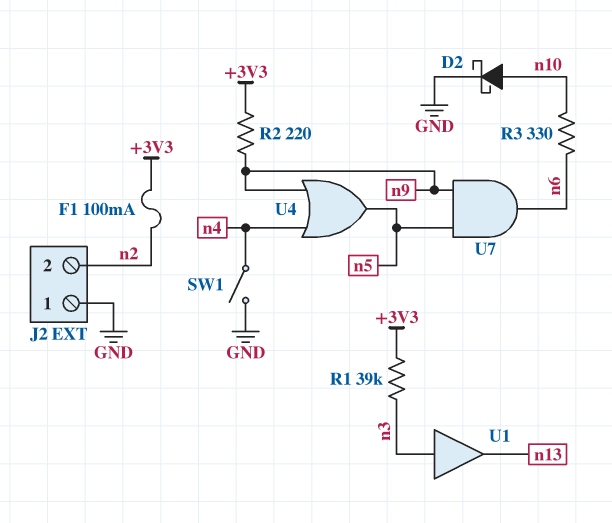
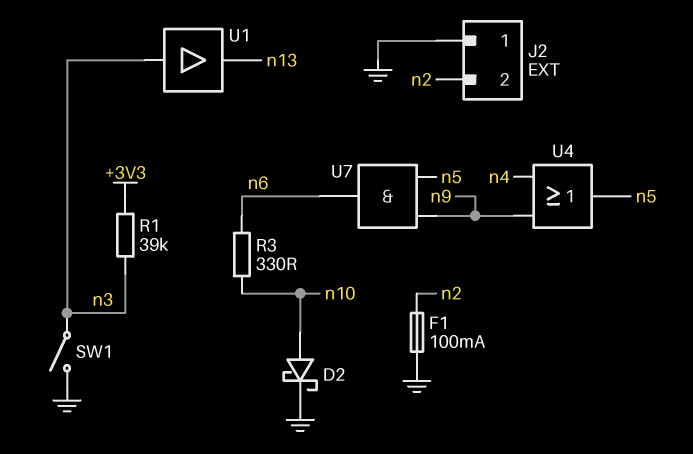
F1: 100mA (+3V3, n2) -> 100mA (GND, n2)
R2: 220 (+3V3, n9) -> none
SW1: switch (GND, n4) -> switch (GND, n3)

